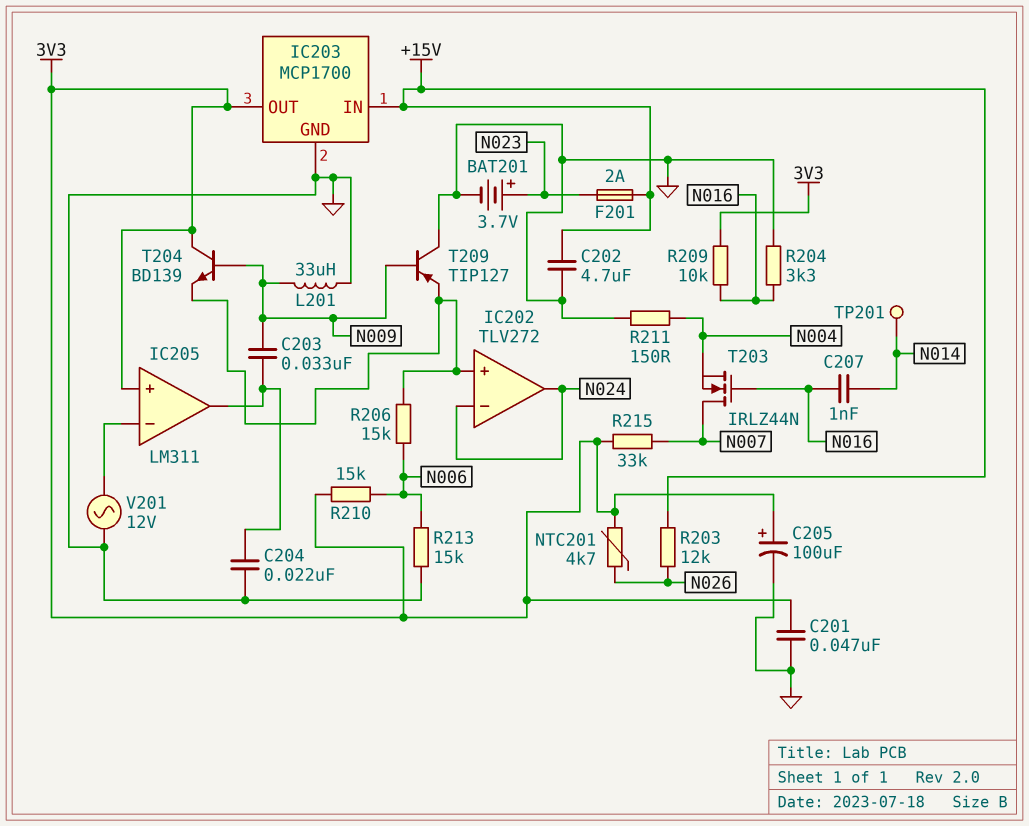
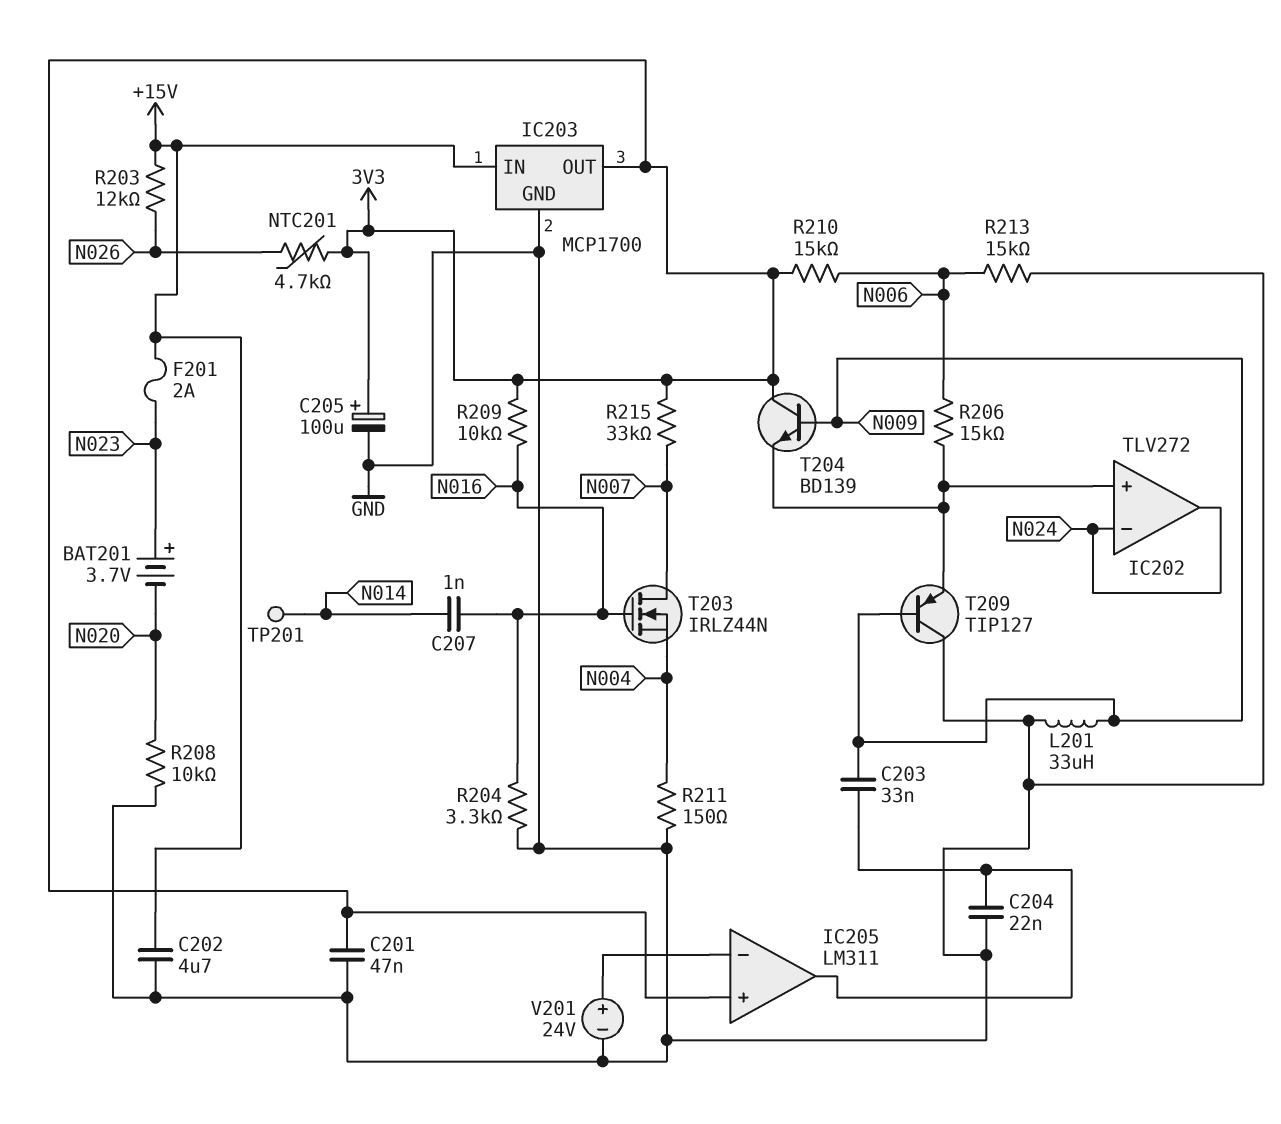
BAT201: 3.7V (plus N023, minus GND) -> 3.7V (plus N023, minus N020)
R208: none -> 10k (GND, N020)
V201: AC 12V (GND, IC205/in-) -> 24V (plus IC205/in-, minus GND)

